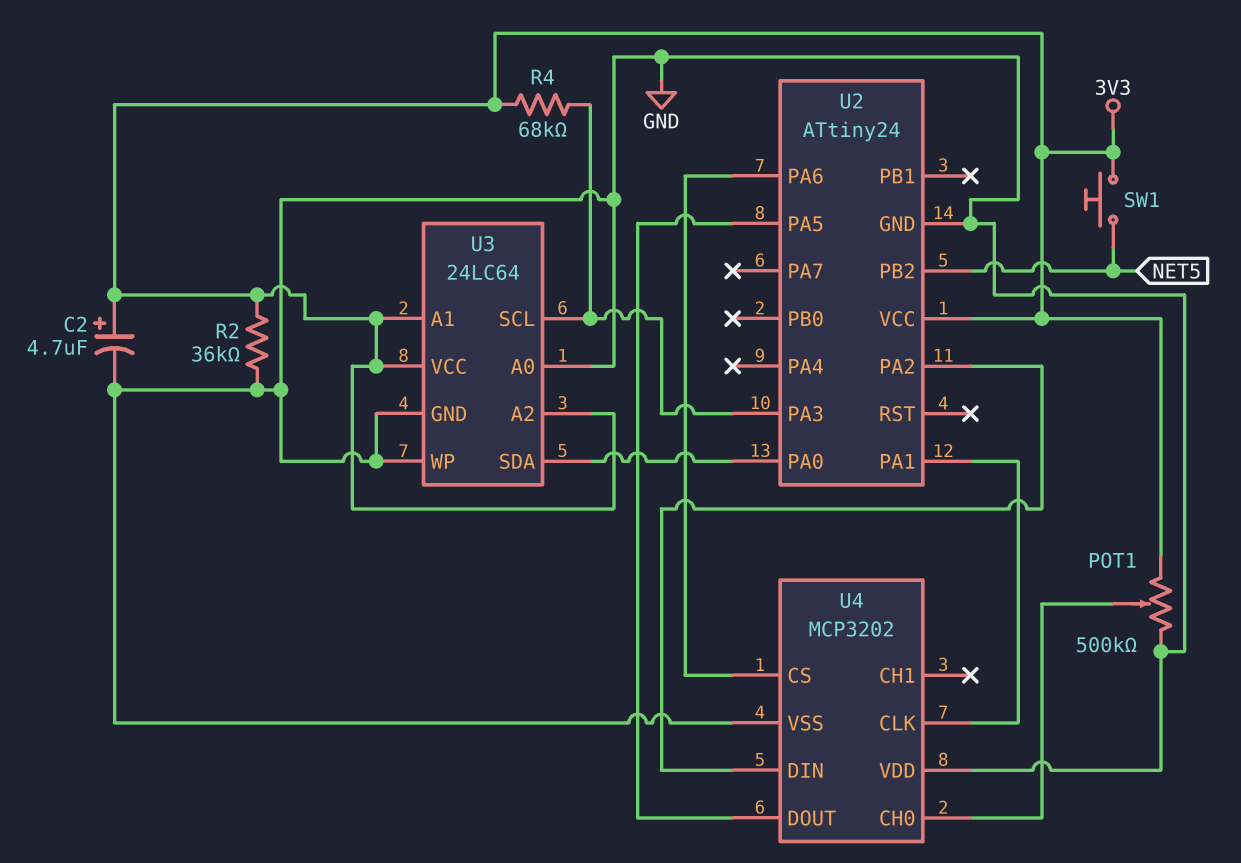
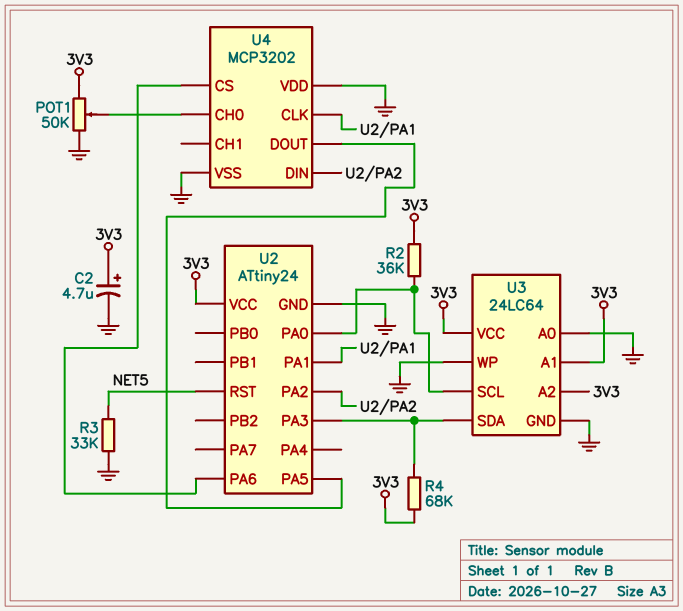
POT1: 500k (3V3, GND, wiper U4/CH0) -> 50k (3V3, GND, wiper U4/CH0)
R2: 36k (3V3, GND) -> 36k (3V3, U2/PA0)
R3: none -> 33k (GND, NET5)
SW1: button (3V3, NET5) -> none
U2 pin PB2: NET5 -> none
U2 pin RST: none -> NET5
U3 pin SCL: U2/PA3 -> U2/PA0
U3 pin SDA: U2/PA0 -> U2/PA3

